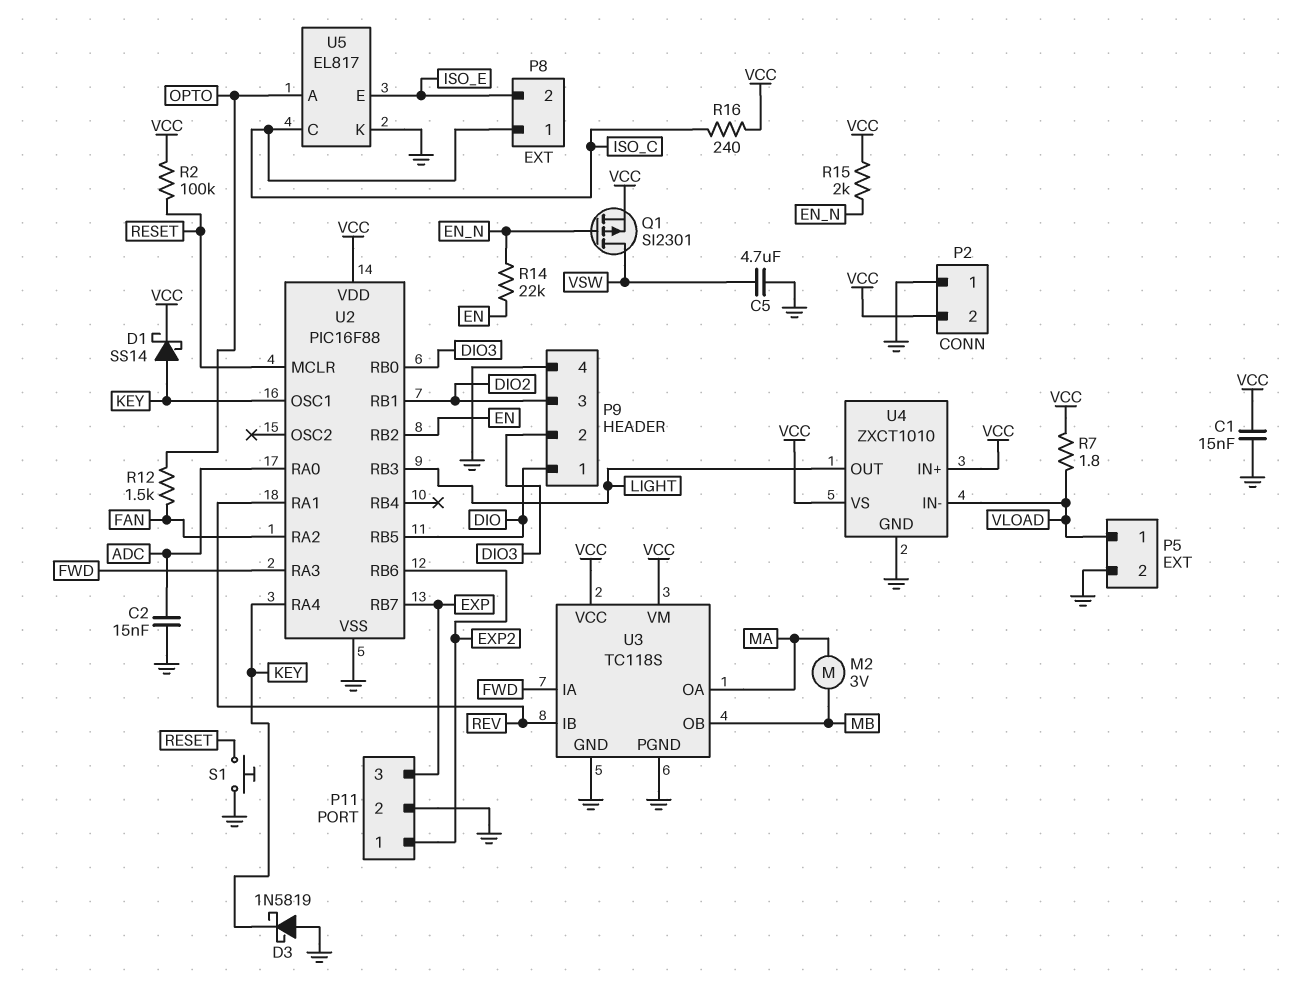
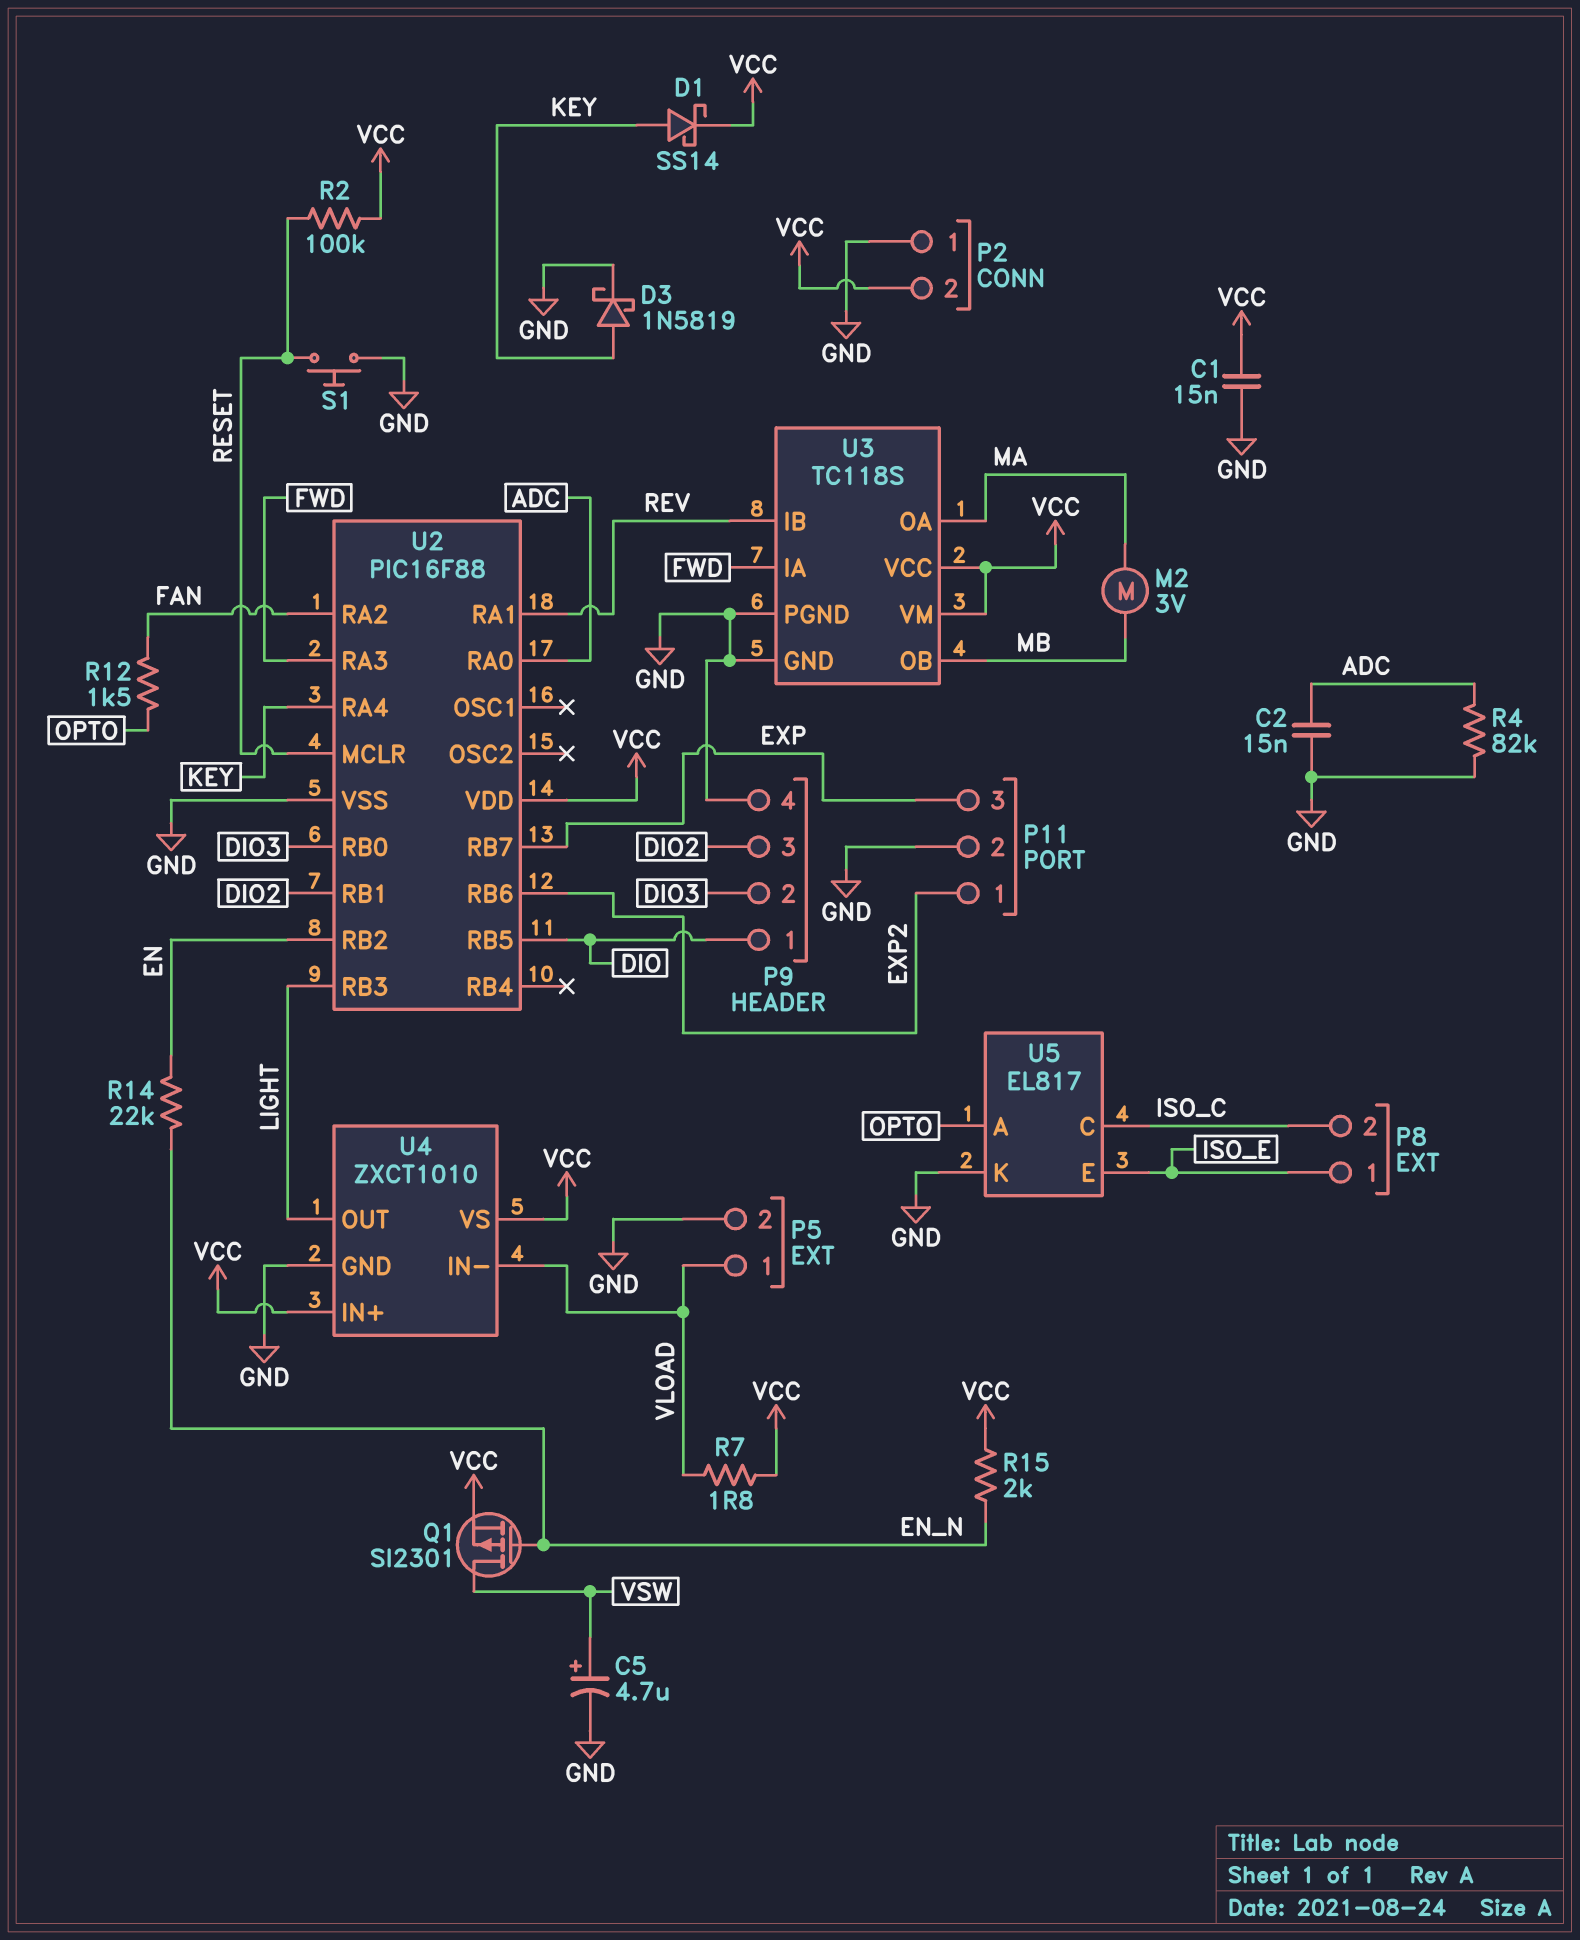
C5: 4.7uF (GND, VSW) -> 4.7uF (plus VSW, minus GND)
D3: schottky 1N5819 (A GND, K KEY) -> schottky 1N5819 (A KEY, K GND)
P8 pin 1: ISO_C -> ISO_E
P8 pin 2: ISO_E -> ISO_C
R4: none -> 82k (ADC, GND)
R16: 240 (ISO_C, VCC) -> none
U2 pin OSC1: KEY -> none

